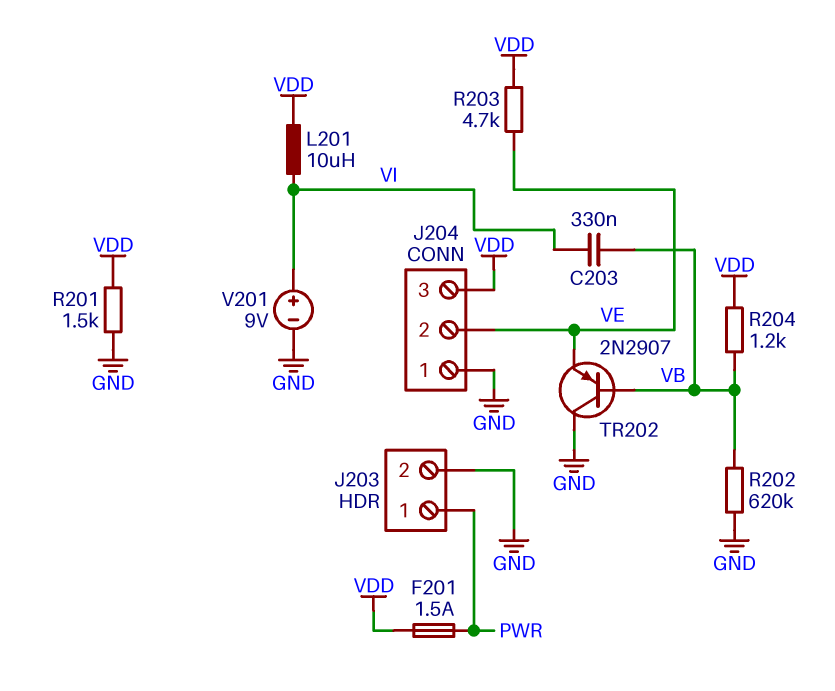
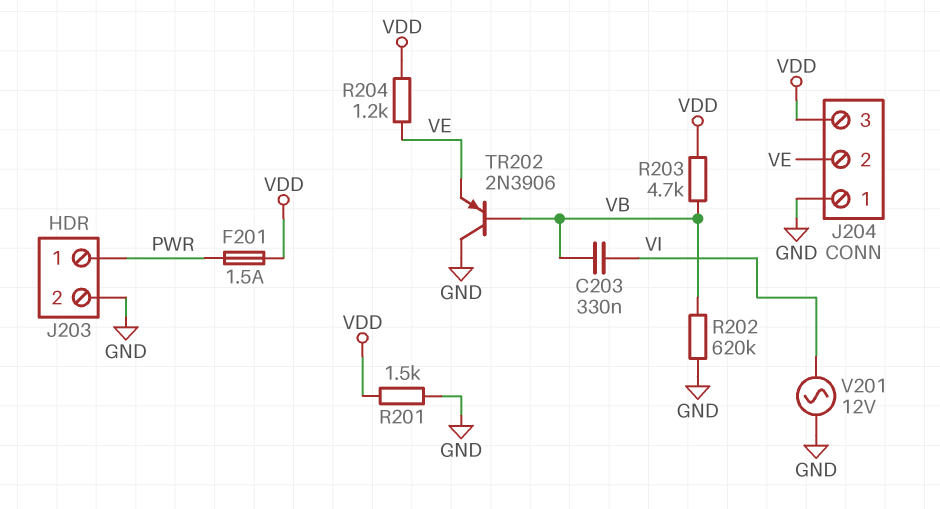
L201: 10uH (VDD, VI) -> none
R203: 4.7k (VDD, VE) -> 4.7k (VB, VDD)
R204: 1.2k (VB, VDD) -> 1.2k (VDD, VE)
TR202: PNP 2N2907 (B VB, C GND, E VE) -> PNP 2N3906 (B VB, C GND, E VE)
V201: 9V (plus VI, minus GND) -> AC 12V (GND, VI)

